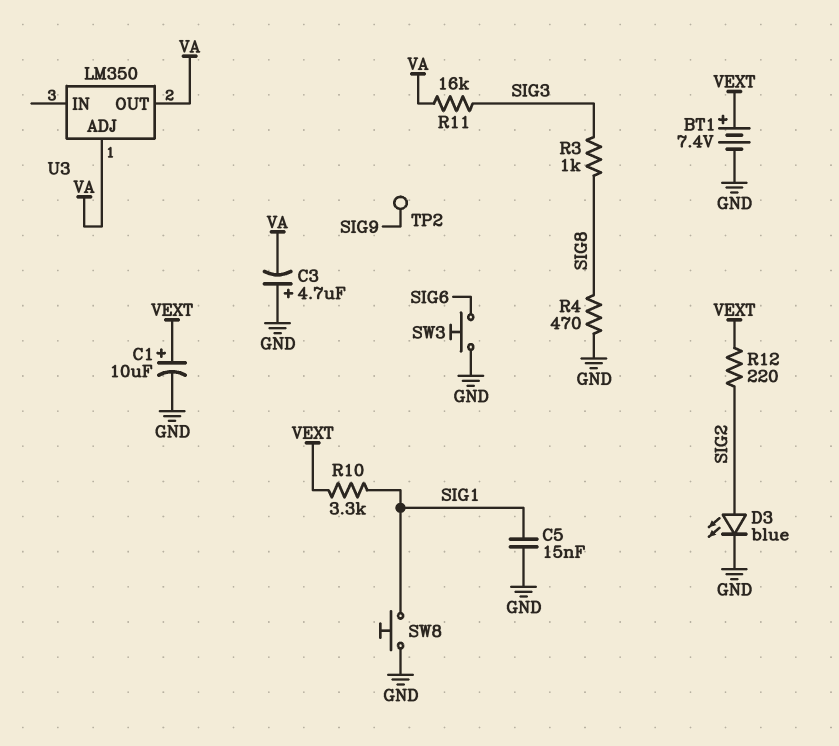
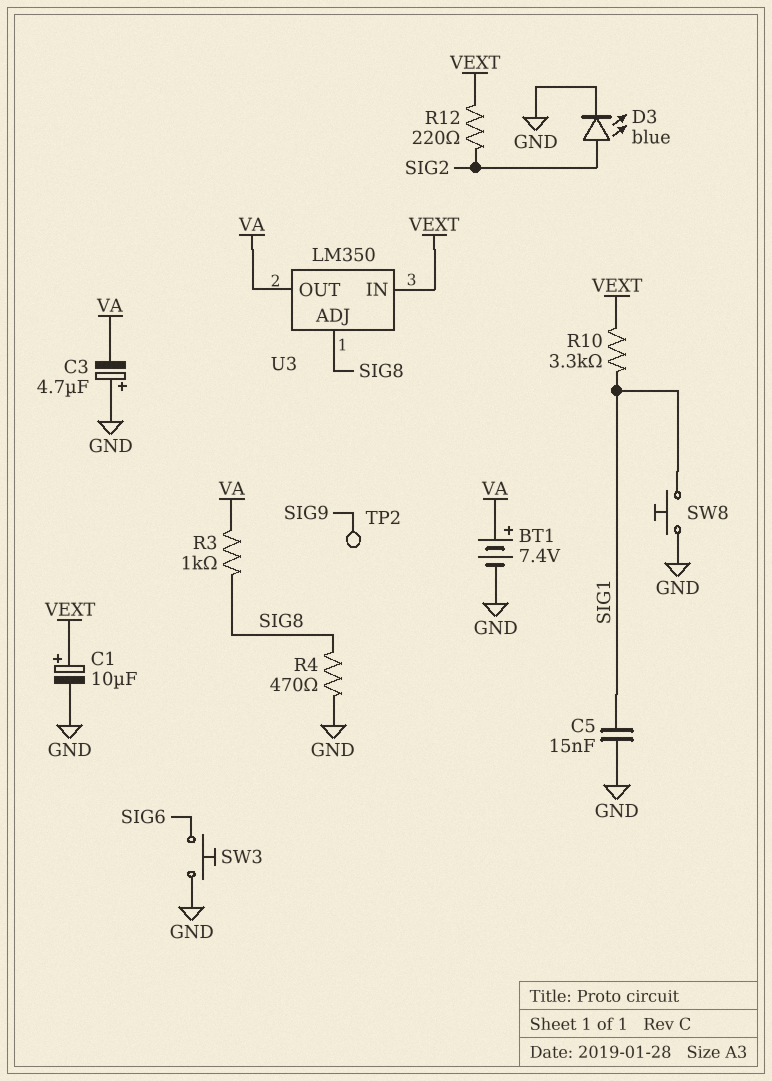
BT1: 7.4V (plus VEXT, minus GND) -> 7.4V (plus VA, minus GND)
R3: 1k (SIG3, SIG8) -> 1k (SIG8, VA)
R11: 16k (SIG3, VA) -> none
U3 pin ADJ: VA -> SIG8
U3 pin IN: none -> VEXT

